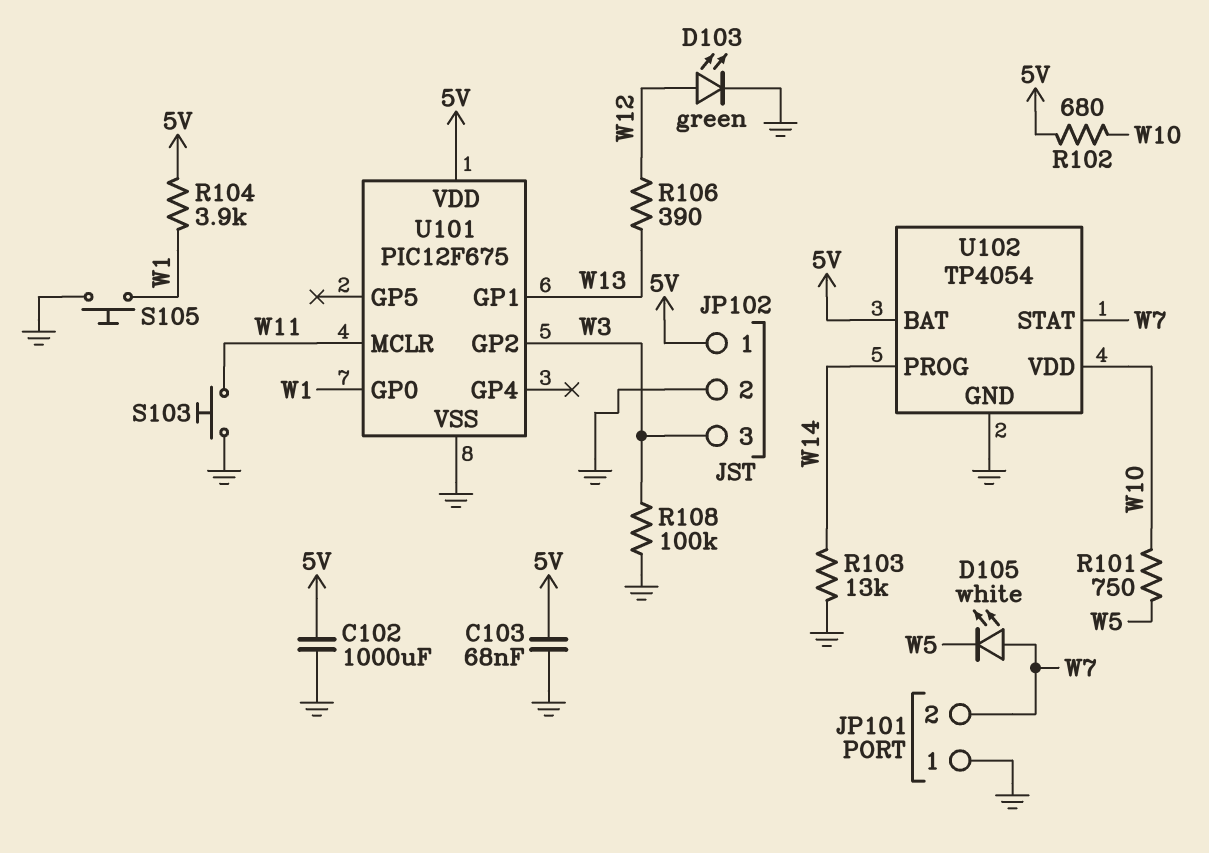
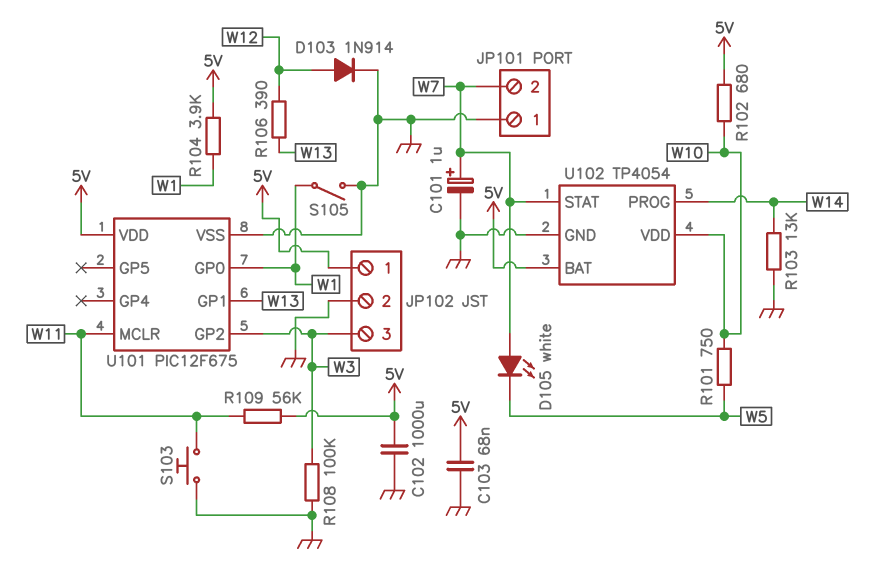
C101: none -> 1uF (plus W7, minus GND)
D103: LED green (A W12, K GND) -> diode 1N914 (A W12, K GND)
R109: none -> 56k (5V, W11)
S105: button (GND, W1) -> switch (GND, W1)

